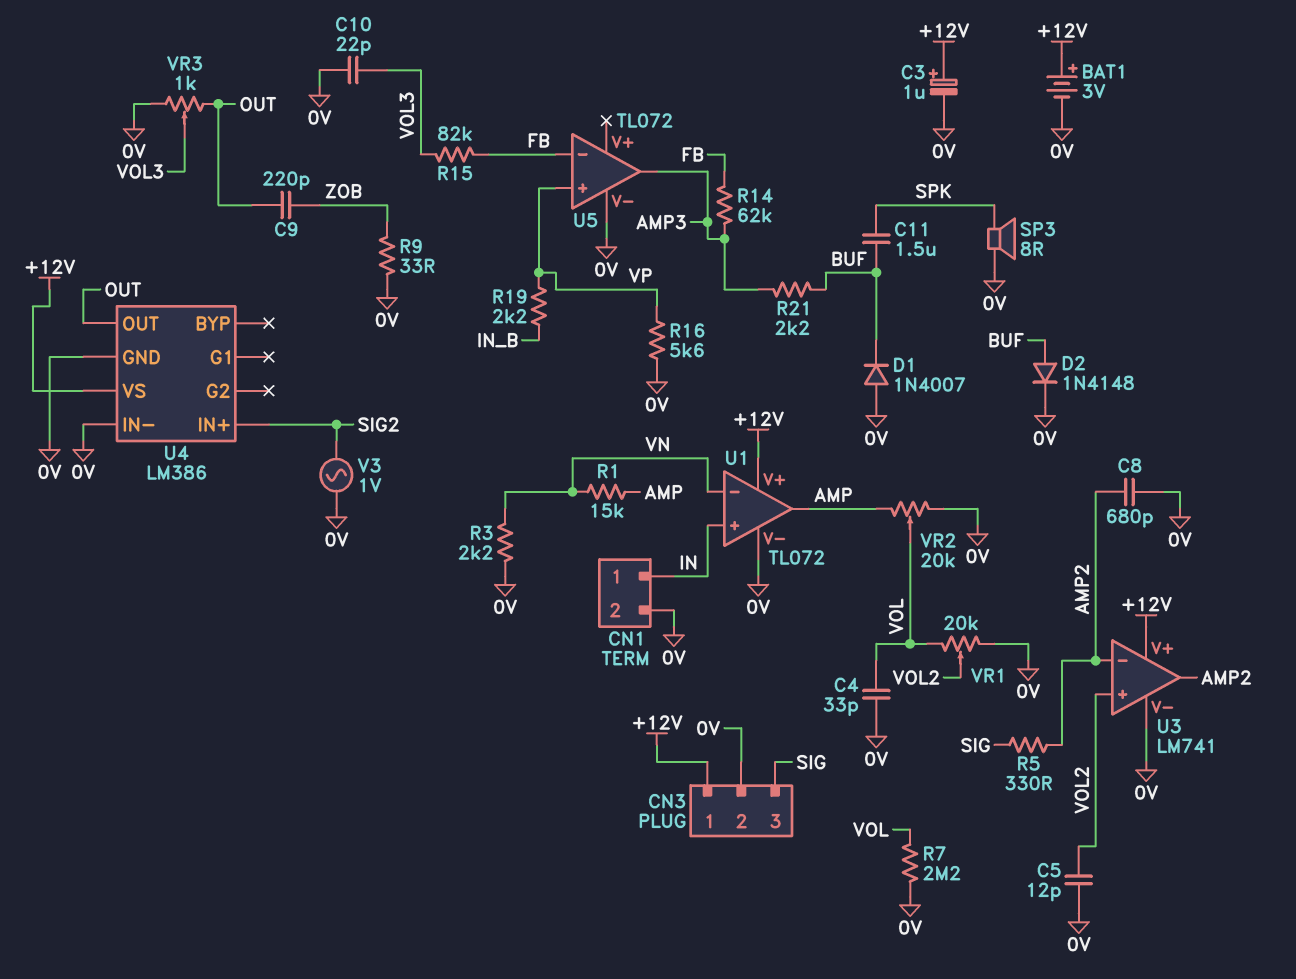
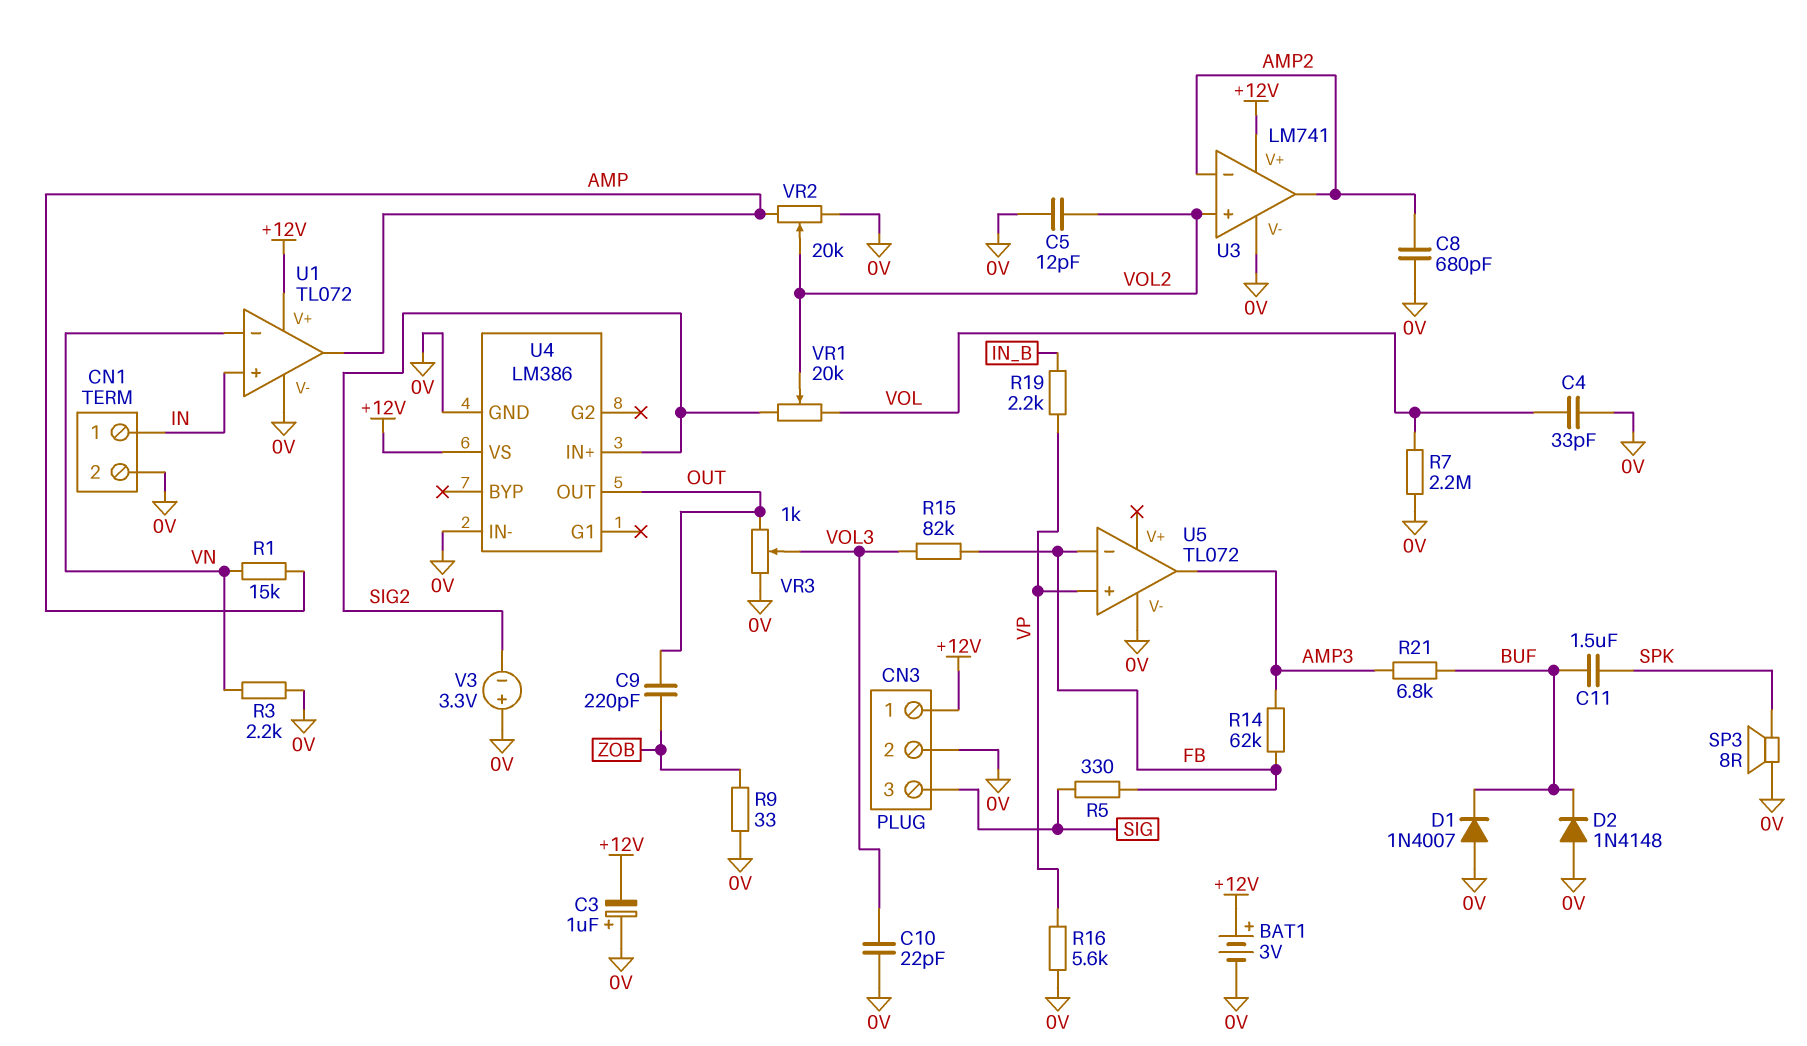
C3: 1uF (plus +12V, minus 0V) -> 1uF (plus 0V, minus +12V)
D2: diode 1N4148 (A BUF, K 0V) -> diode 1N4148 (A 0V, K BUF)
R5: 330 (AMP2, SIG) -> 330 (FB, SIG)
R21: 2.2k (AMP3, BUF) -> 6.8k (AMP3, BUF)
V3: AC 1V (0V, SIG2) -> 3.3V (plus 0V, minus SIG2)
VR1: 20k (0V, VOL, wiper VOL2) -> 20k (SIG2, VOL, wiper VOL2)
VR2: 20k (0V, AMP, wiper VOL) -> 20k (0V, AMP, wiper VOL2)

